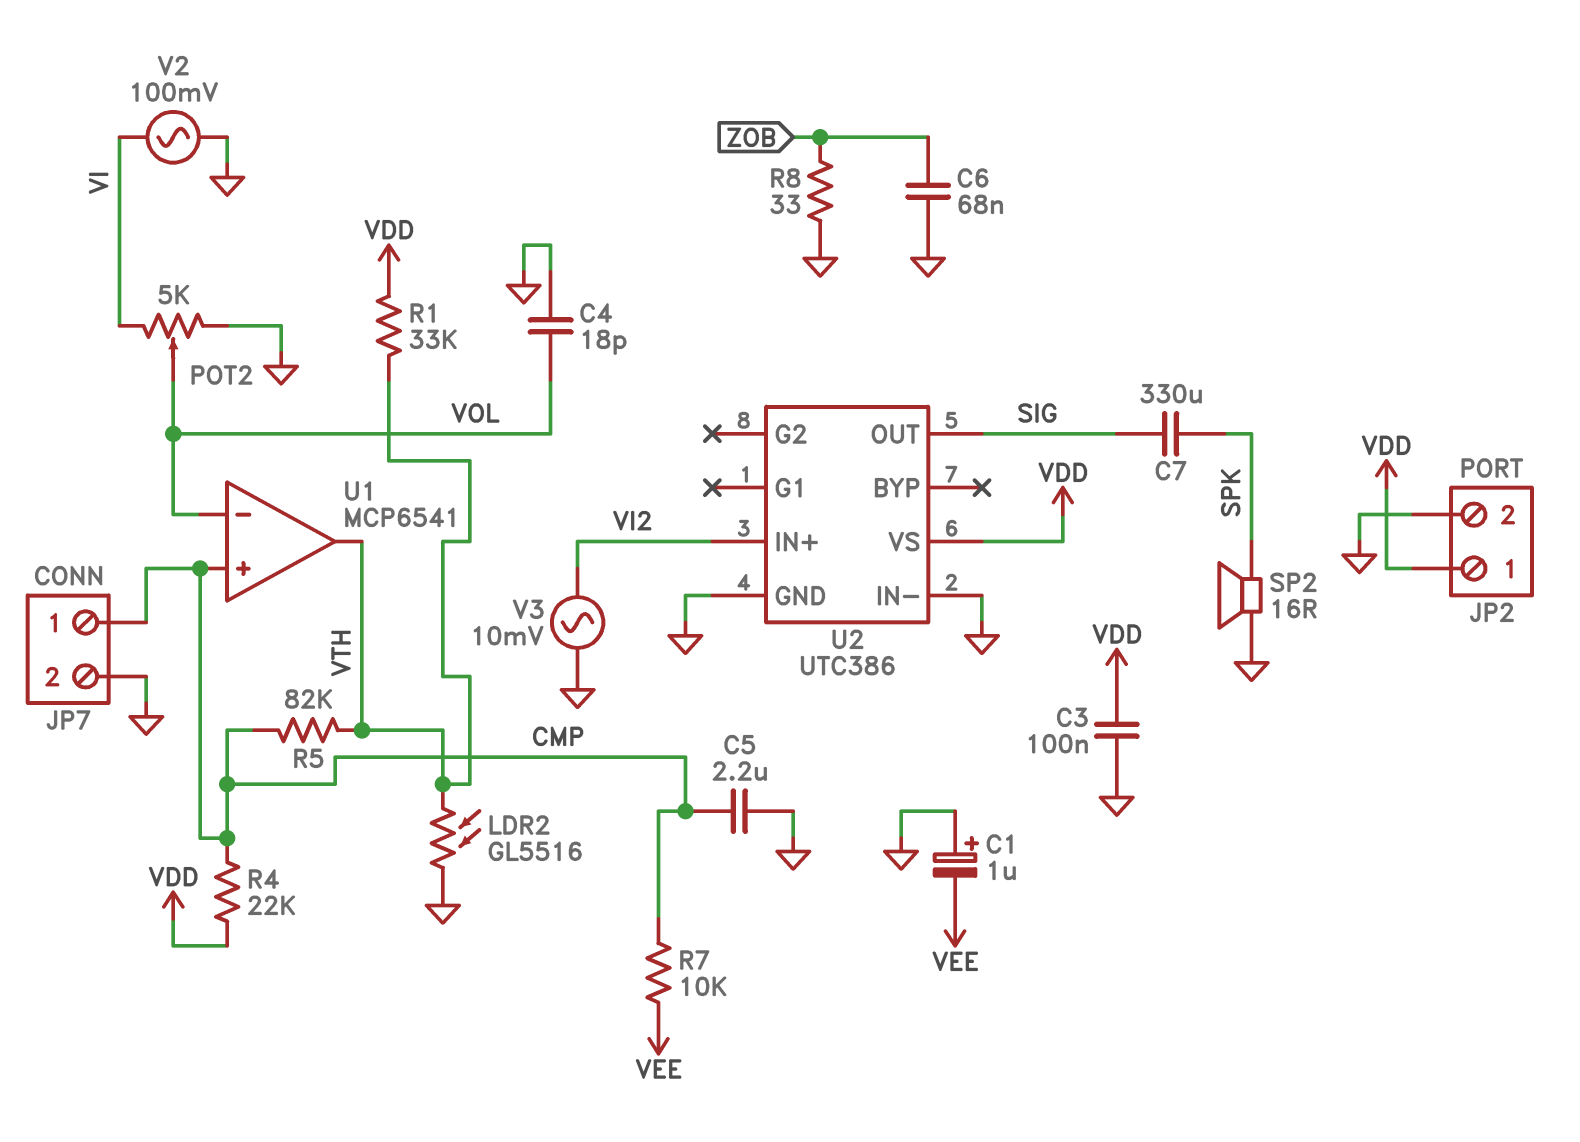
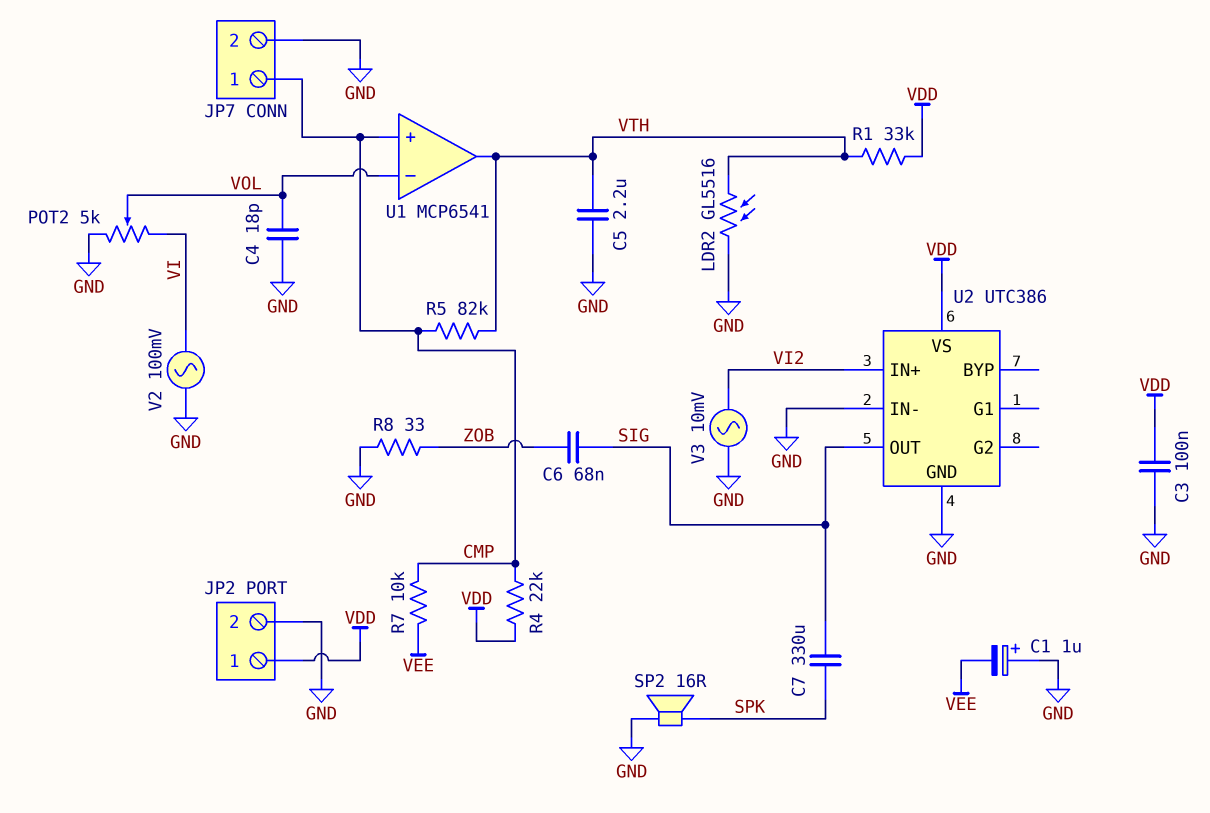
C5: 2.2uF (CMP, GND) -> 2.2uF (GND, VTH)
C6: 68nF (GND, ZOB) -> 68nF (SIG, ZOB)

